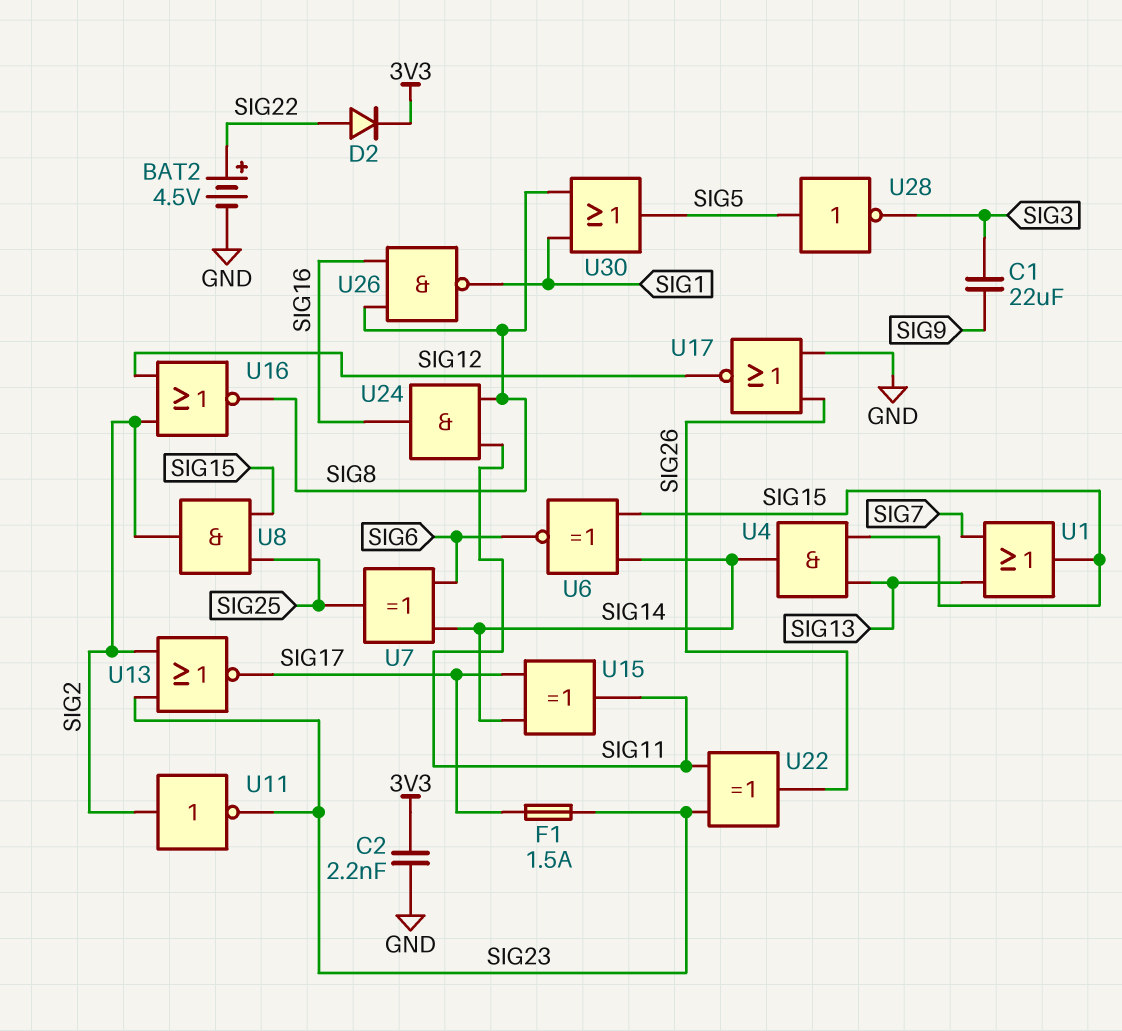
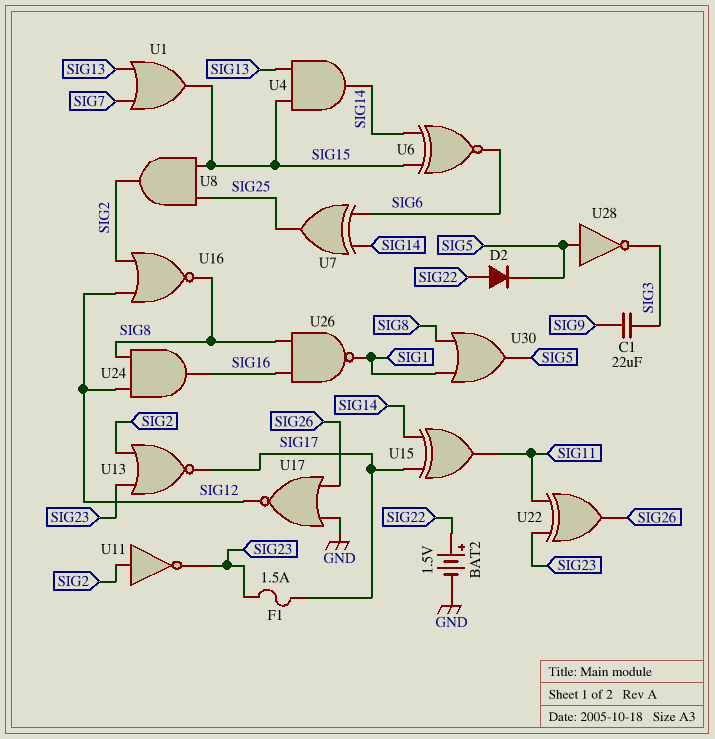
BAT2: 4.5V (plus SIG22, minus GND) -> 1.5V (plus SIG22, minus GND)
C2: 2.2nF (3V3, GND) -> none
D2: diode (A SIG22, K 3V3) -> diode (A SIG22, K SIG5)
U24: AND (in SIG8, in SIG11, out SIG16) -> AND (in SIG8, in SIG12, out SIG16)

